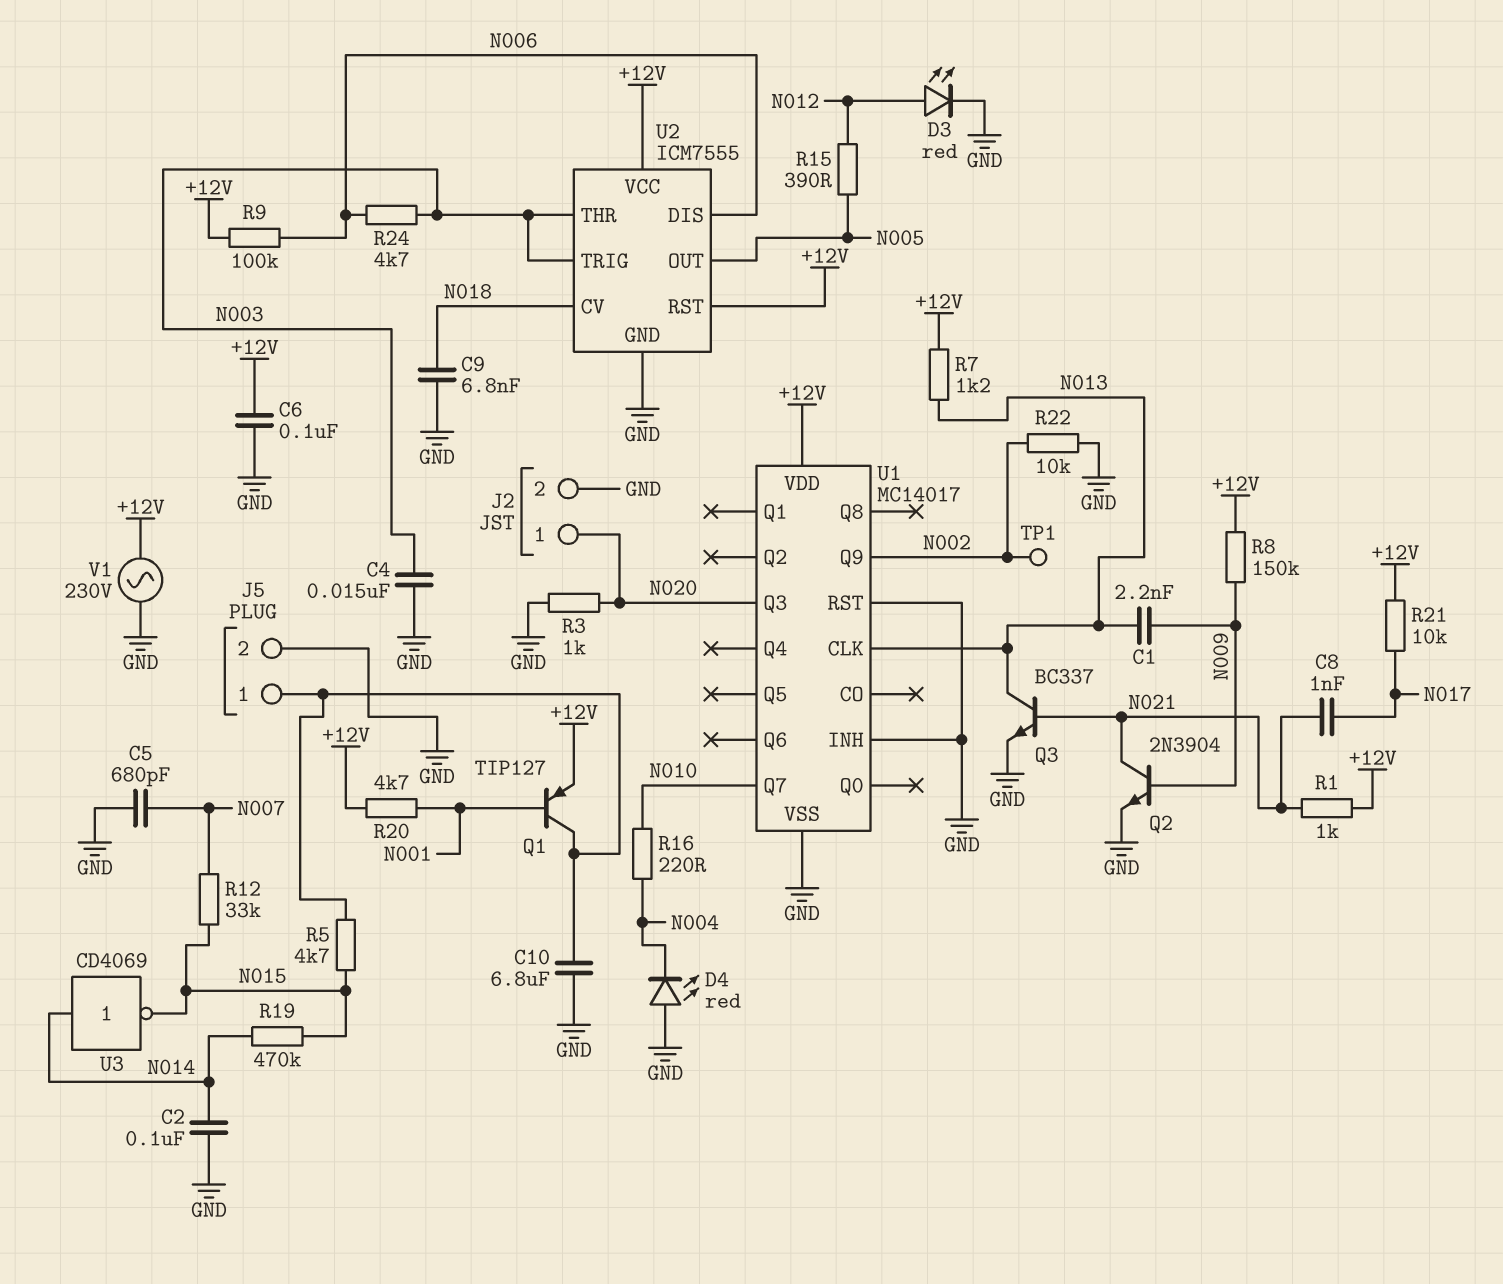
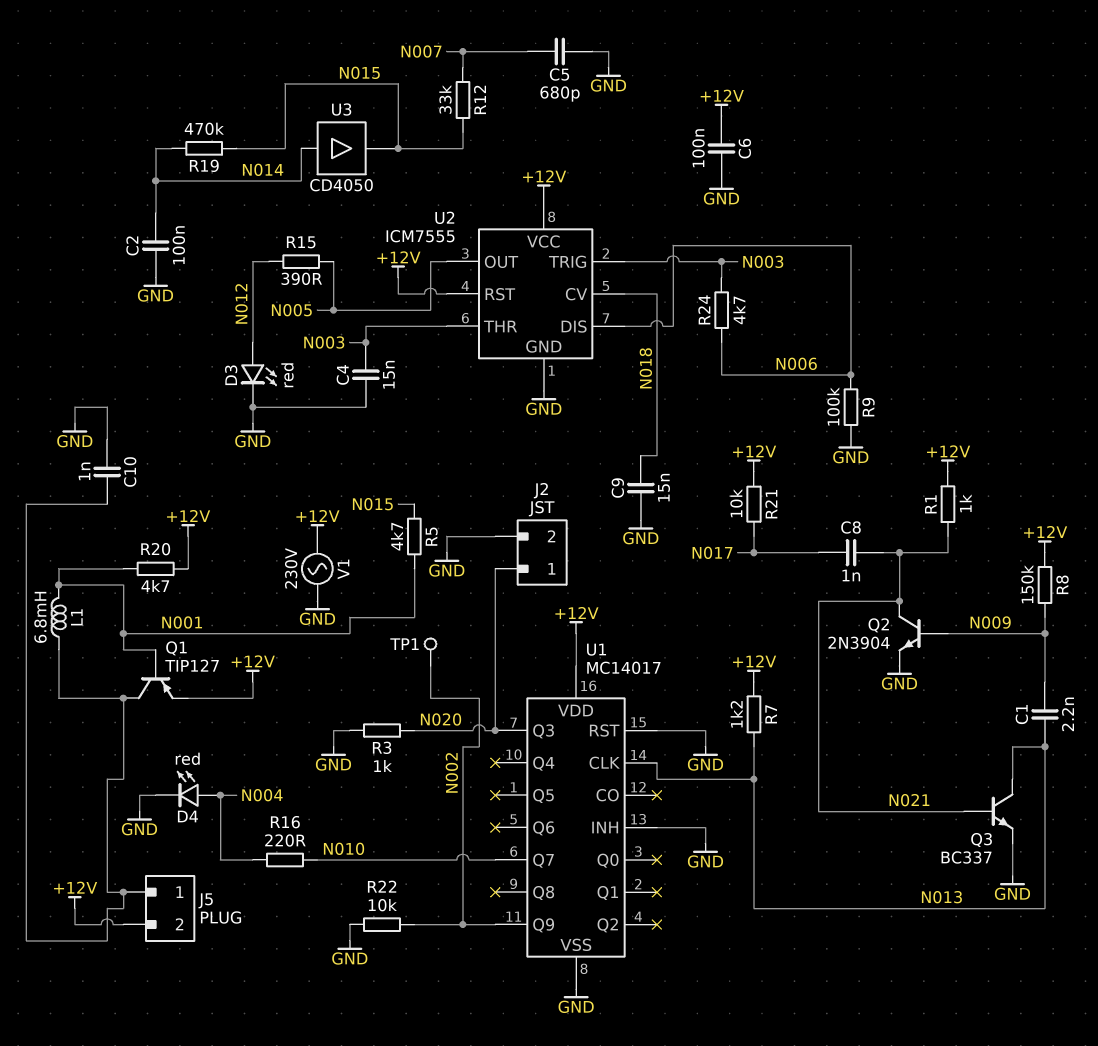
C9: 6.8nF (GND, N018) -> 15nF (GND, N018)
C10: 6.8uF (GND, J5/1) -> 1nF (GND, J5/1)
D4: LED red (A GND, K N004) -> LED red (A N004, K GND)
J5 pin 2: GND -> +12V
L1: none -> 6.8mH (J5/1, N001)
R5: 4.7k (J5/1, N015) -> 4.7k (N001, N015)
R9: 100k (+12V, N006) -> 100k (GND, N006)
U3: NOT CD4069 (in N014, out N015) -> buffer CD4050 (in N014, out N015)

